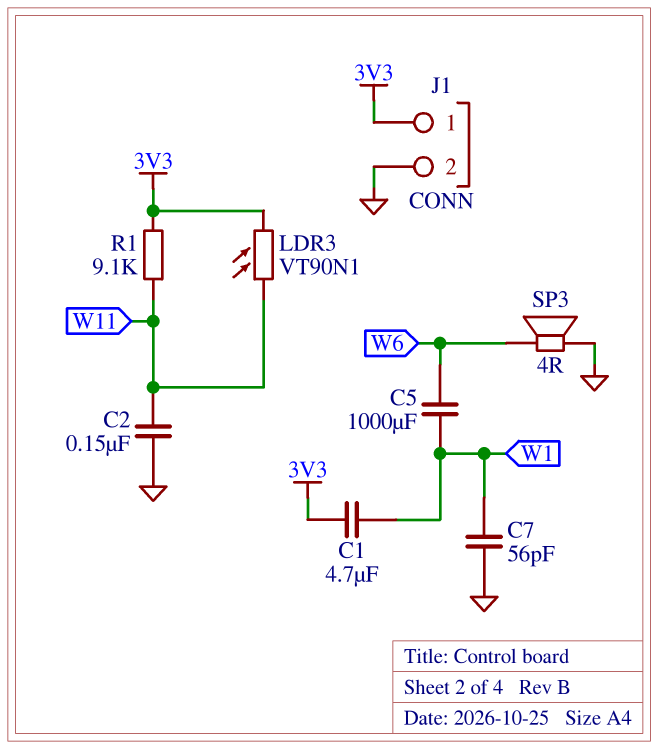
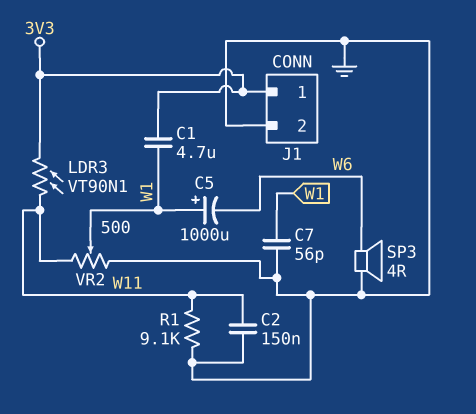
C5: 1000uF (W1, W6) -> 1000uF (plus W1, minus W6)
R1: 9.1k (3V3, W11) -> 9.1k (GND, W11)
VR2: none -> 500 (GND, W11, wiper W1)

